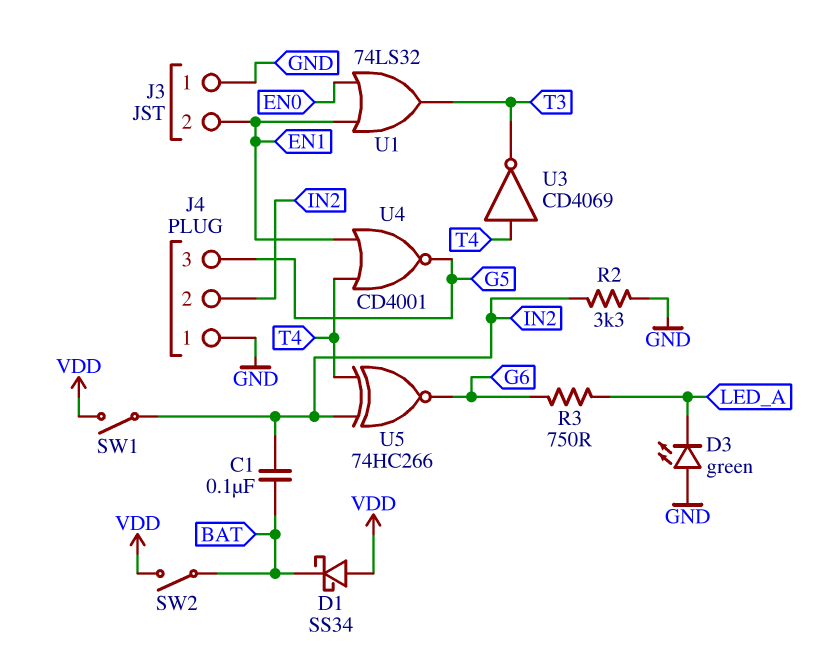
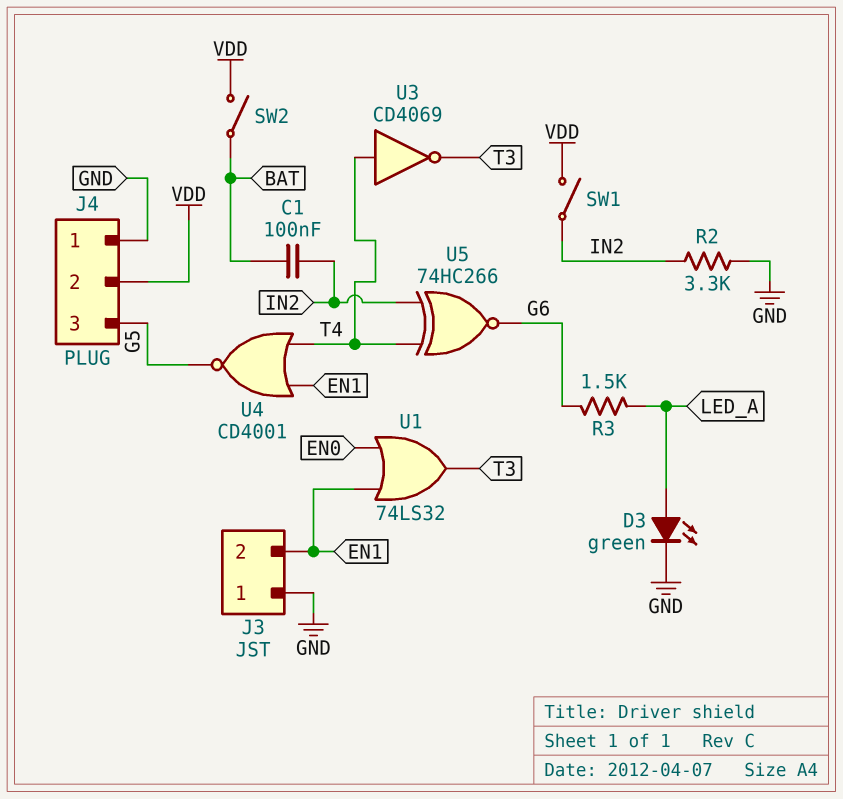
D1: schottky SS34 (A VDD, K BAT) -> none
D3: LED green (A GND, K LED_A) -> LED green (A LED_A, K GND)
J4 pin 2: IN2 -> VDD
R3: 750 (G6, LED_A) -> 1.5k (G6, LED_A)

